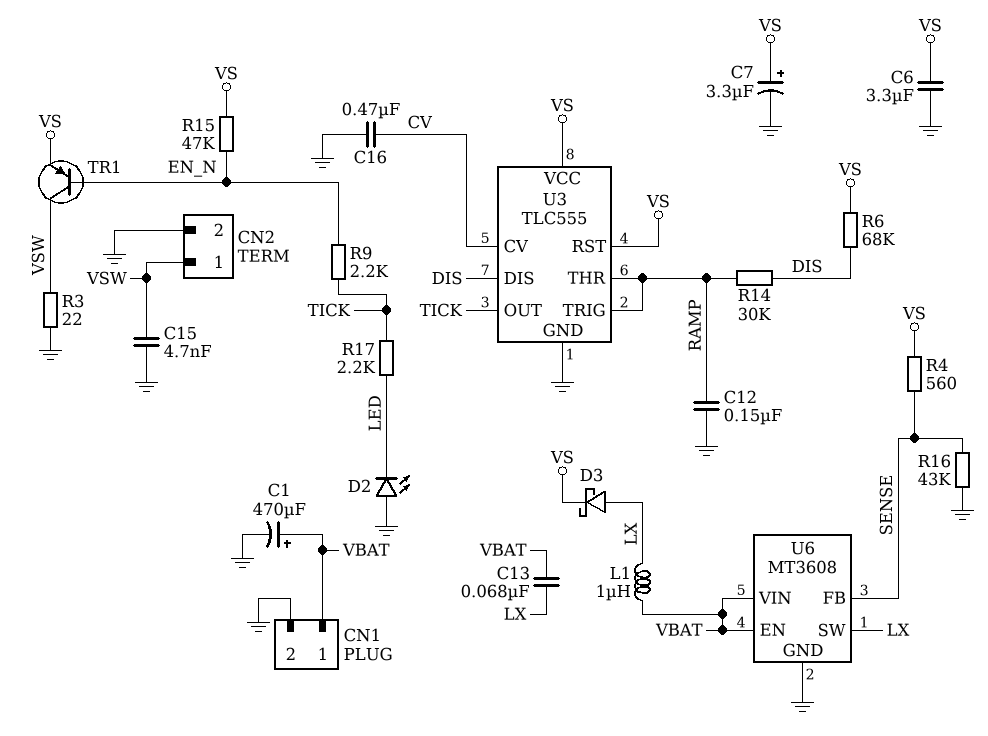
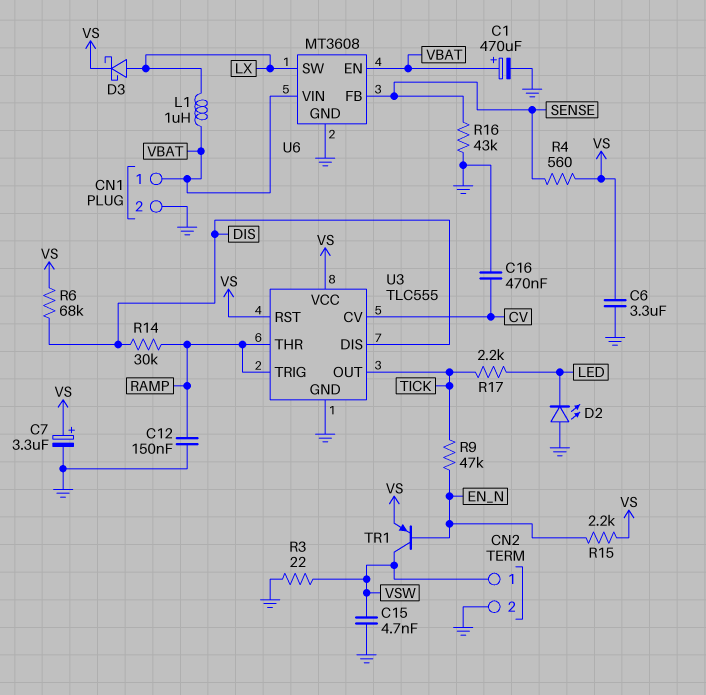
C13: 68nF (LX, VBAT) -> none
R9: 2.2k (EN_N, TICK) -> 47k (EN_N, TICK)
R15: 47k (EN_N, VS) -> 2.2k (EN_N, VS)

